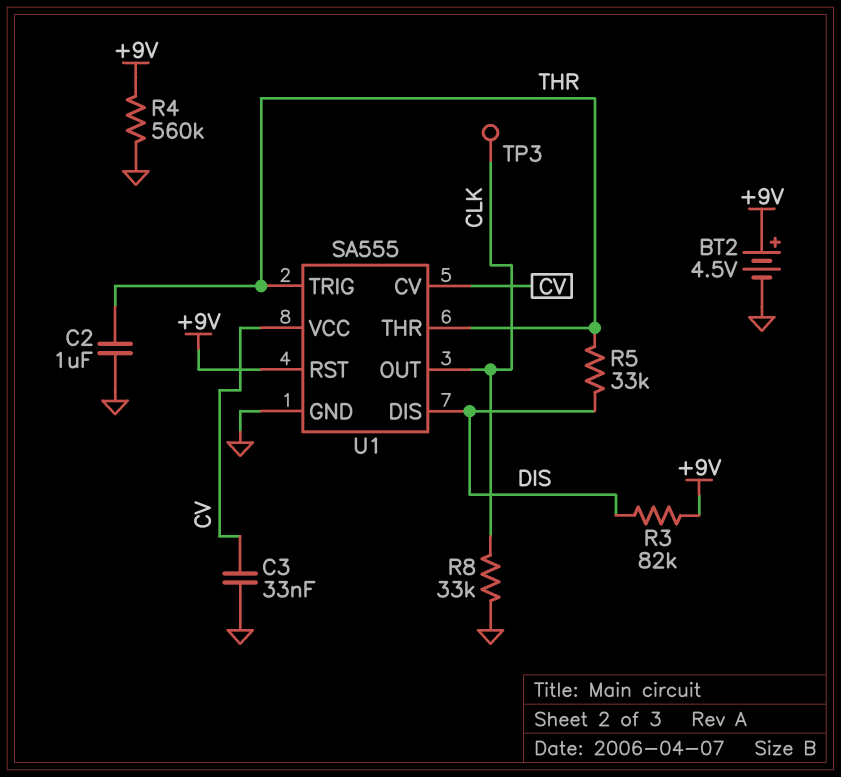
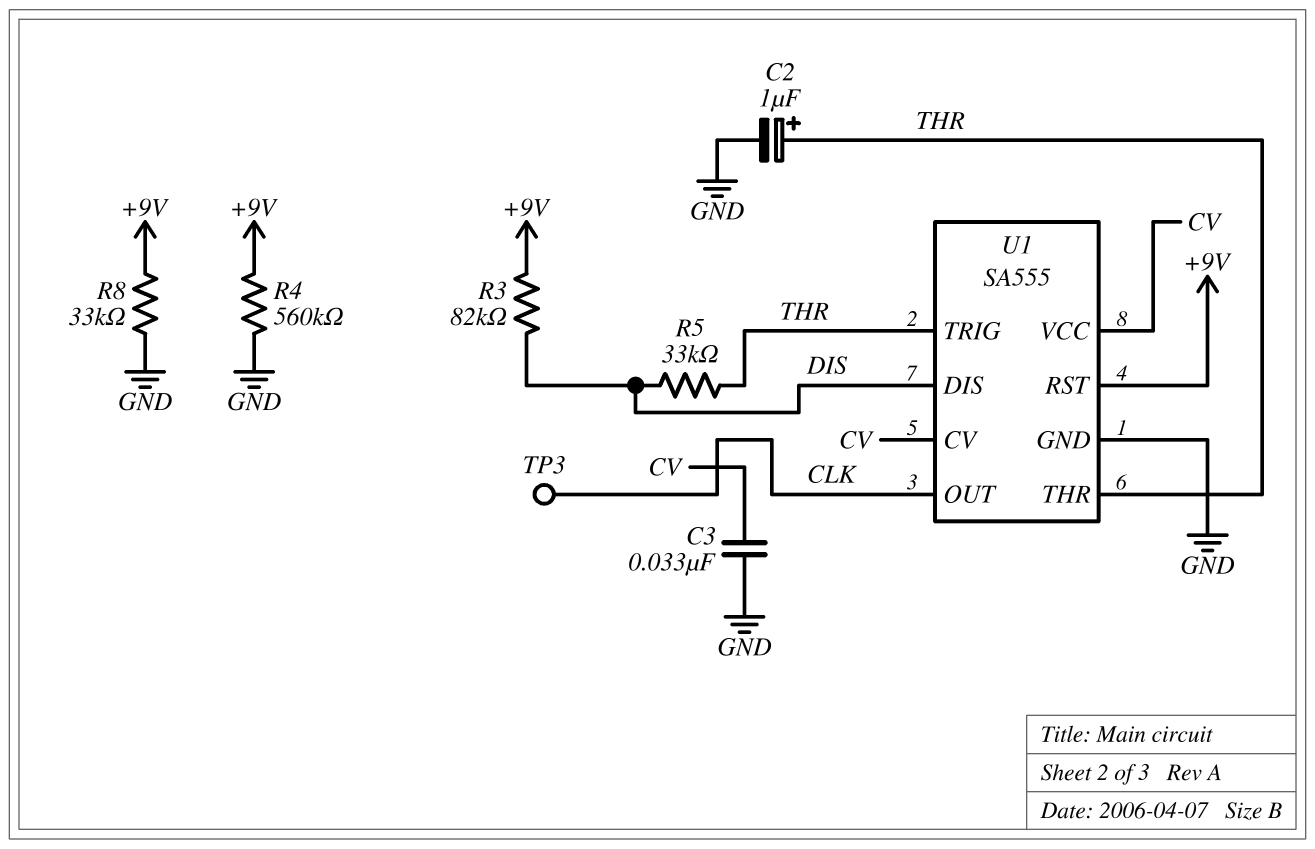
BT2: 4.5V (plus +9V, minus GND) -> none
C2: 1uF (GND, THR) -> 1uF (plus THR, minus GND)
R8: 33k (CLK, GND) -> 33k (+9V, GND)

